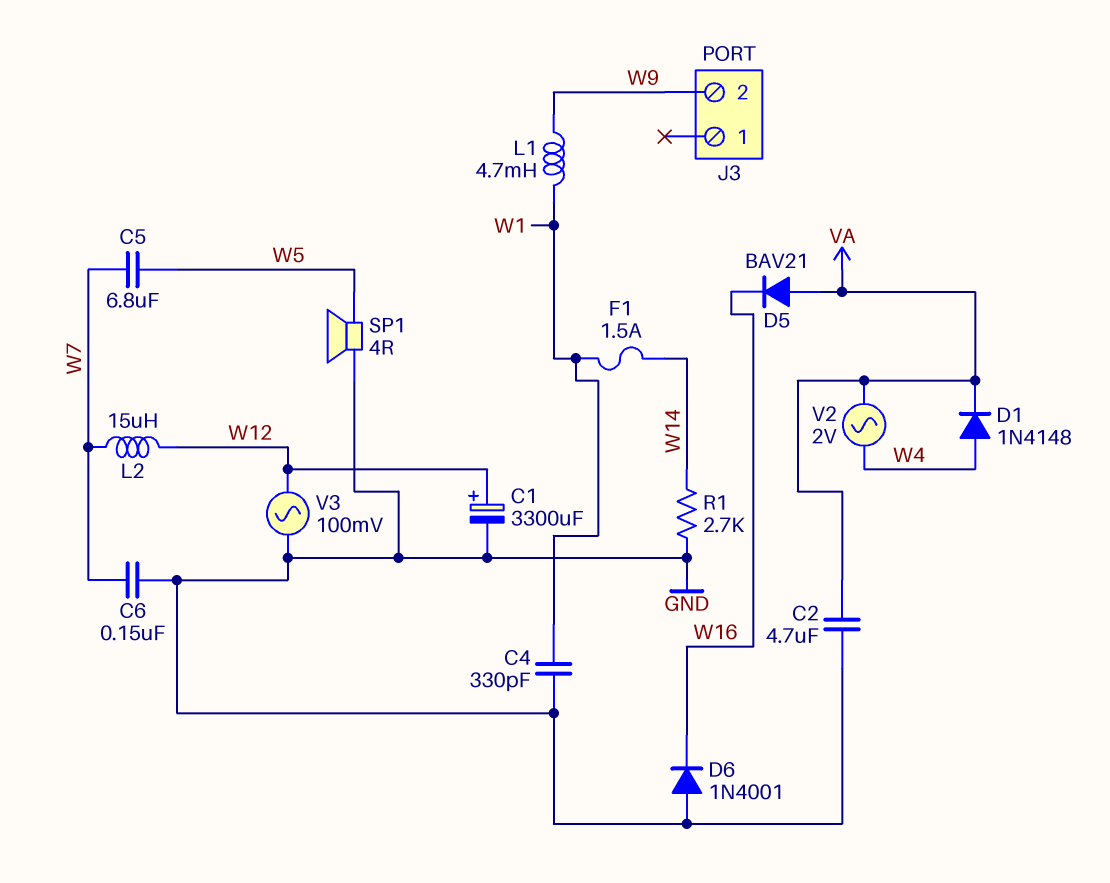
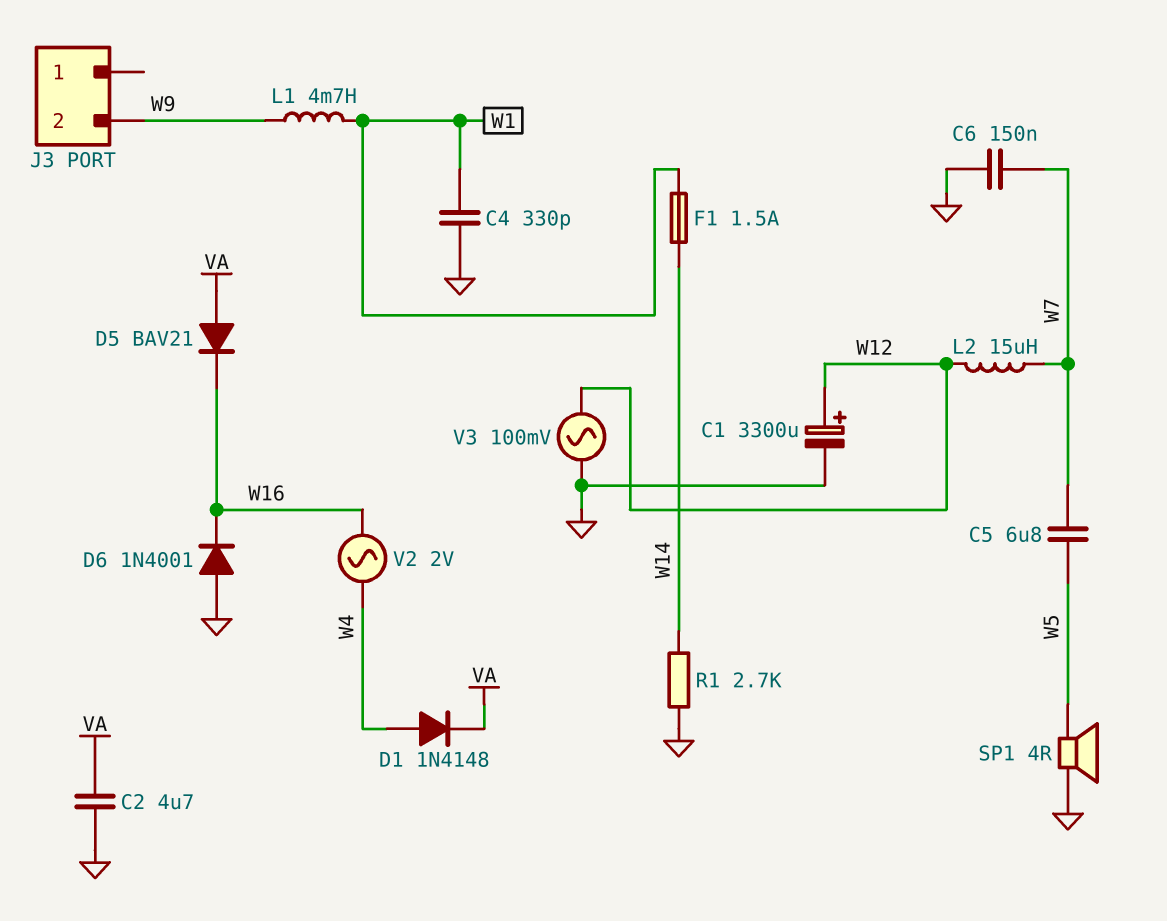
V2: AC 2V (VA, W4) -> AC 2V (W4, W16)

